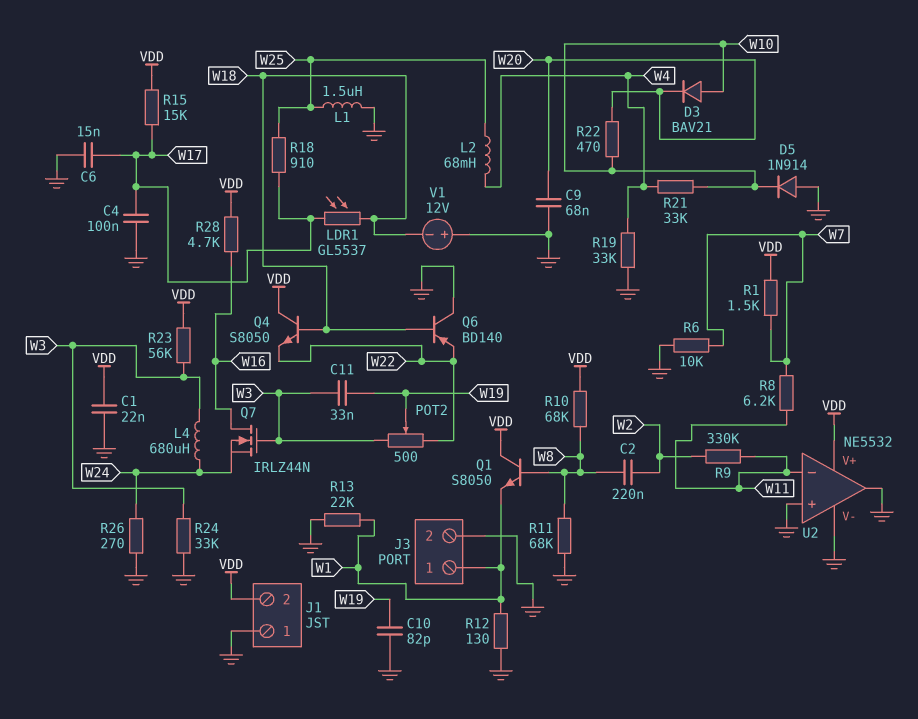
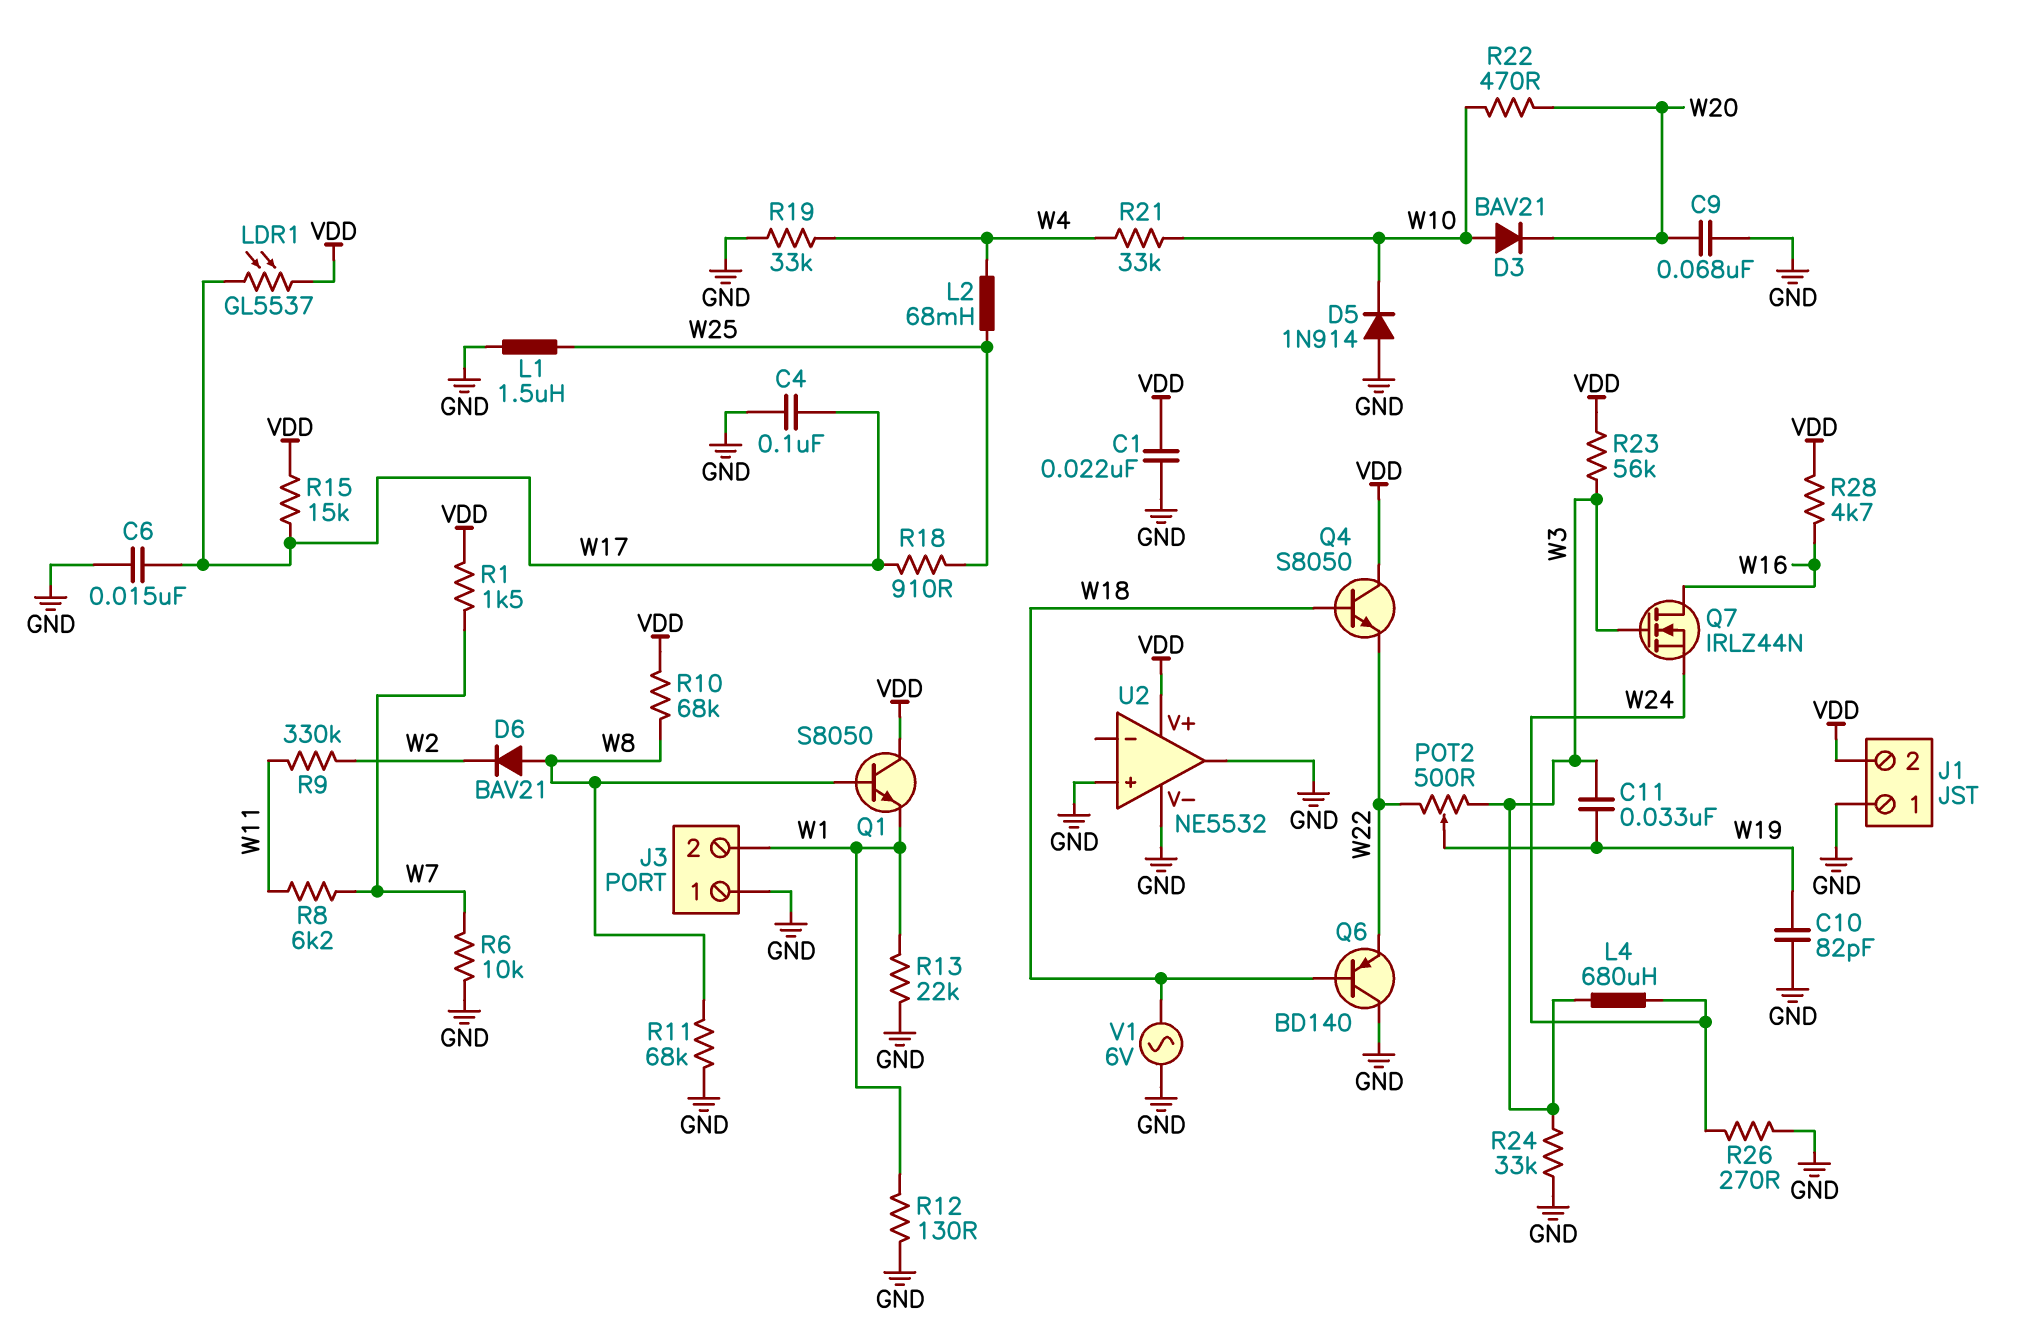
C2: 220nF (W2, W8) -> none
D6: none -> diode BAV21 (A W8, K W2)
J3 pin 1: W1 -> GND
J3 pin 2: GND -> W1
LDR1: GL5537 (W17, W18) -> GL5537 (VDD, W17)
U2 pin in-: W11 -> none
V1: 12V (plus GND, minus W18) -> AC 6V (GND, W18)

